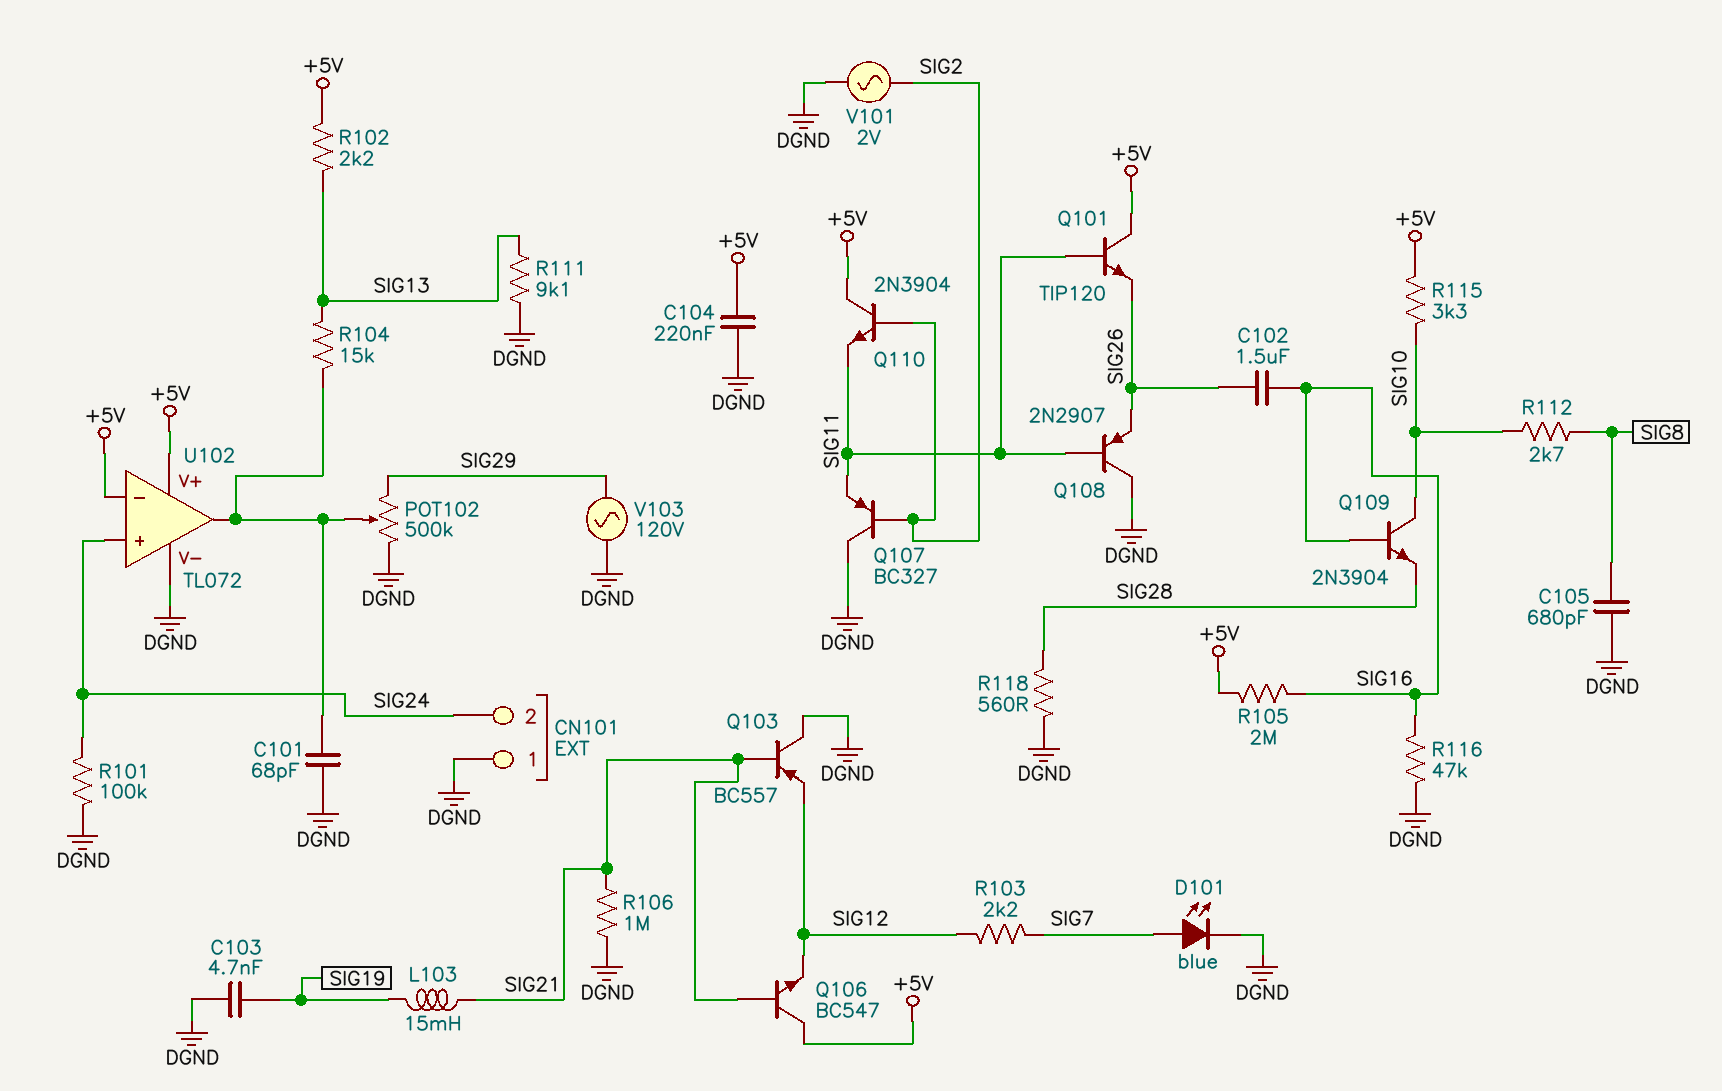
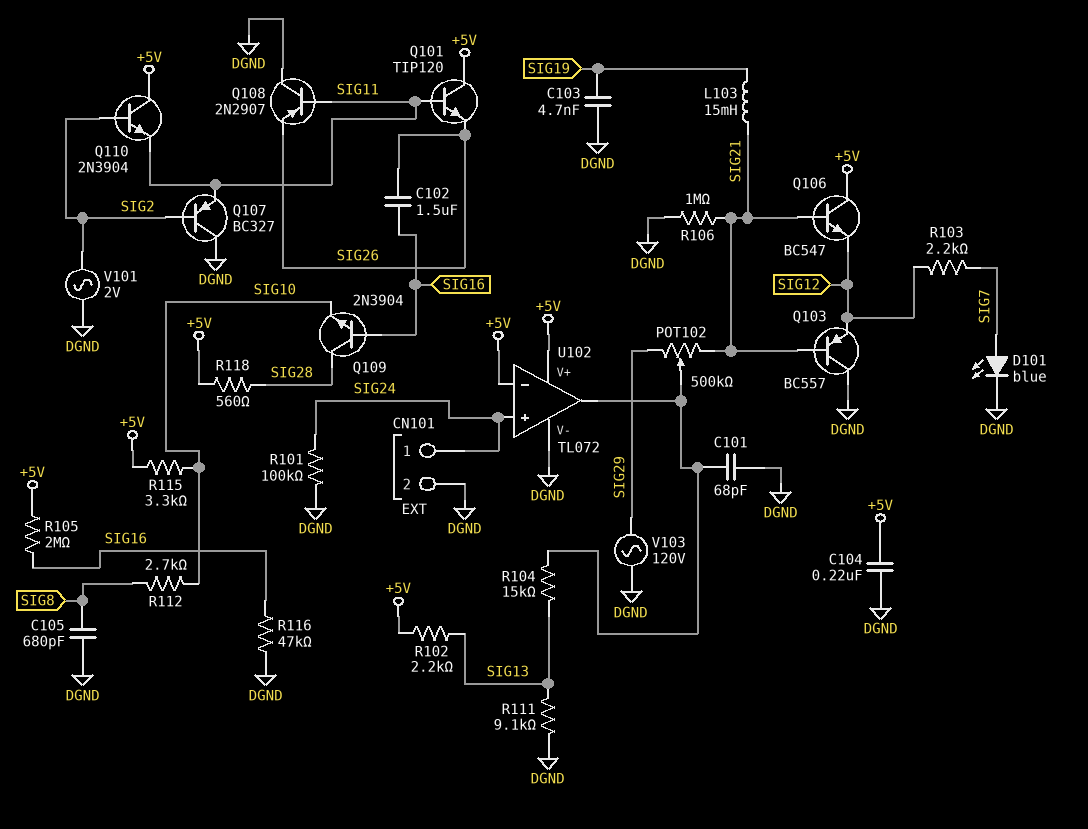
CN101 pin 1: DGND -> SIG24
CN101 pin 2: SIG24 -> DGND
POT102: 500k (DGND, SIG29, wiper U102/out) -> 500k (SIG21, SIG29, wiper U102/out)
Q109: NPN 2N3904 (B SIG16, C SIG10, E SIG28) -> NPN 2N3904 (B SIG16, C SIG28, E SIG10)
R118: 560 (DGND, SIG28) -> 560 (+5V, SIG28)

